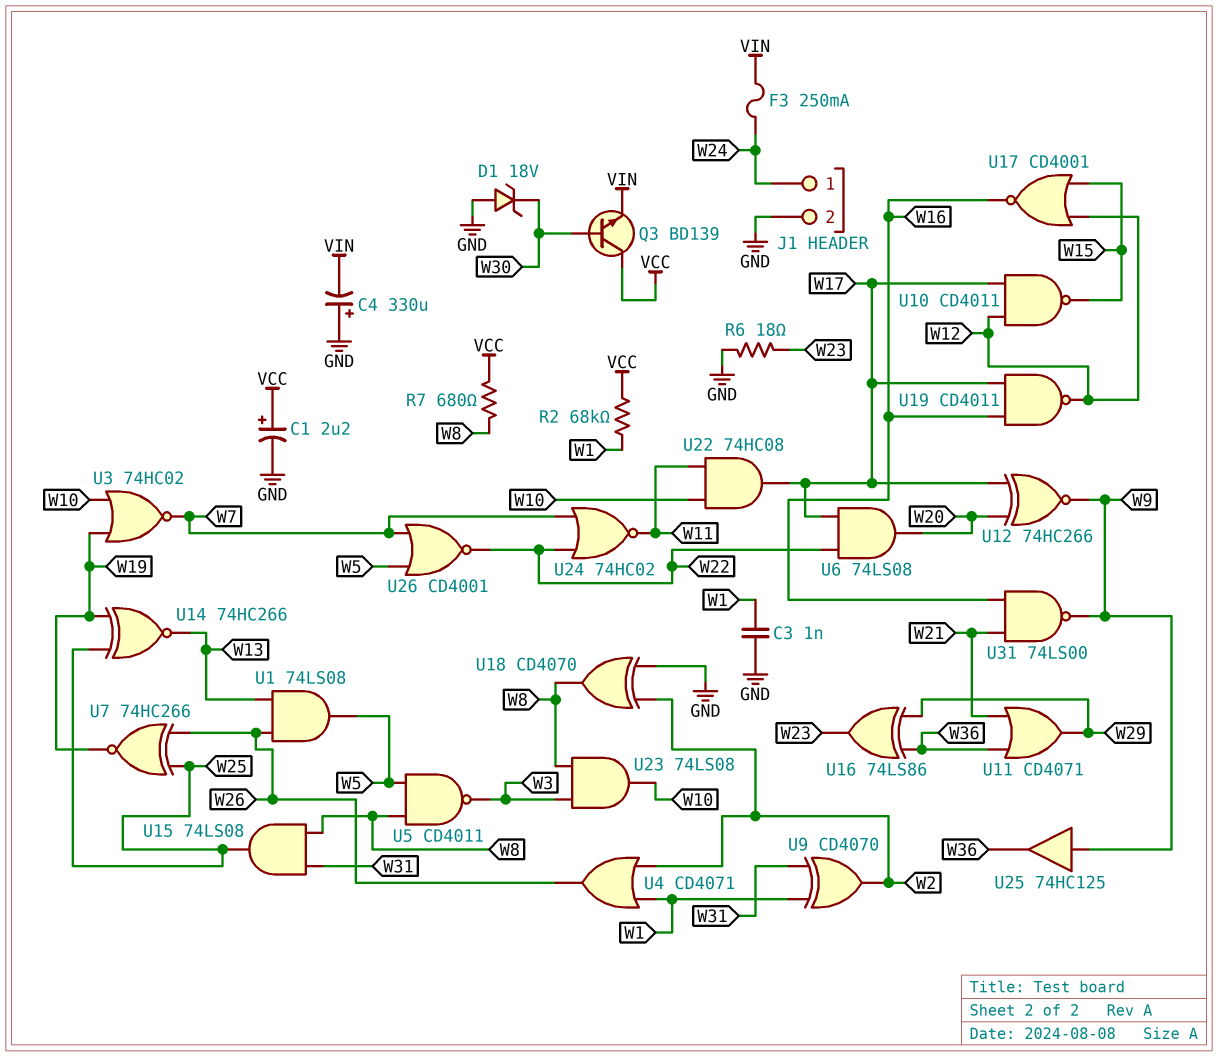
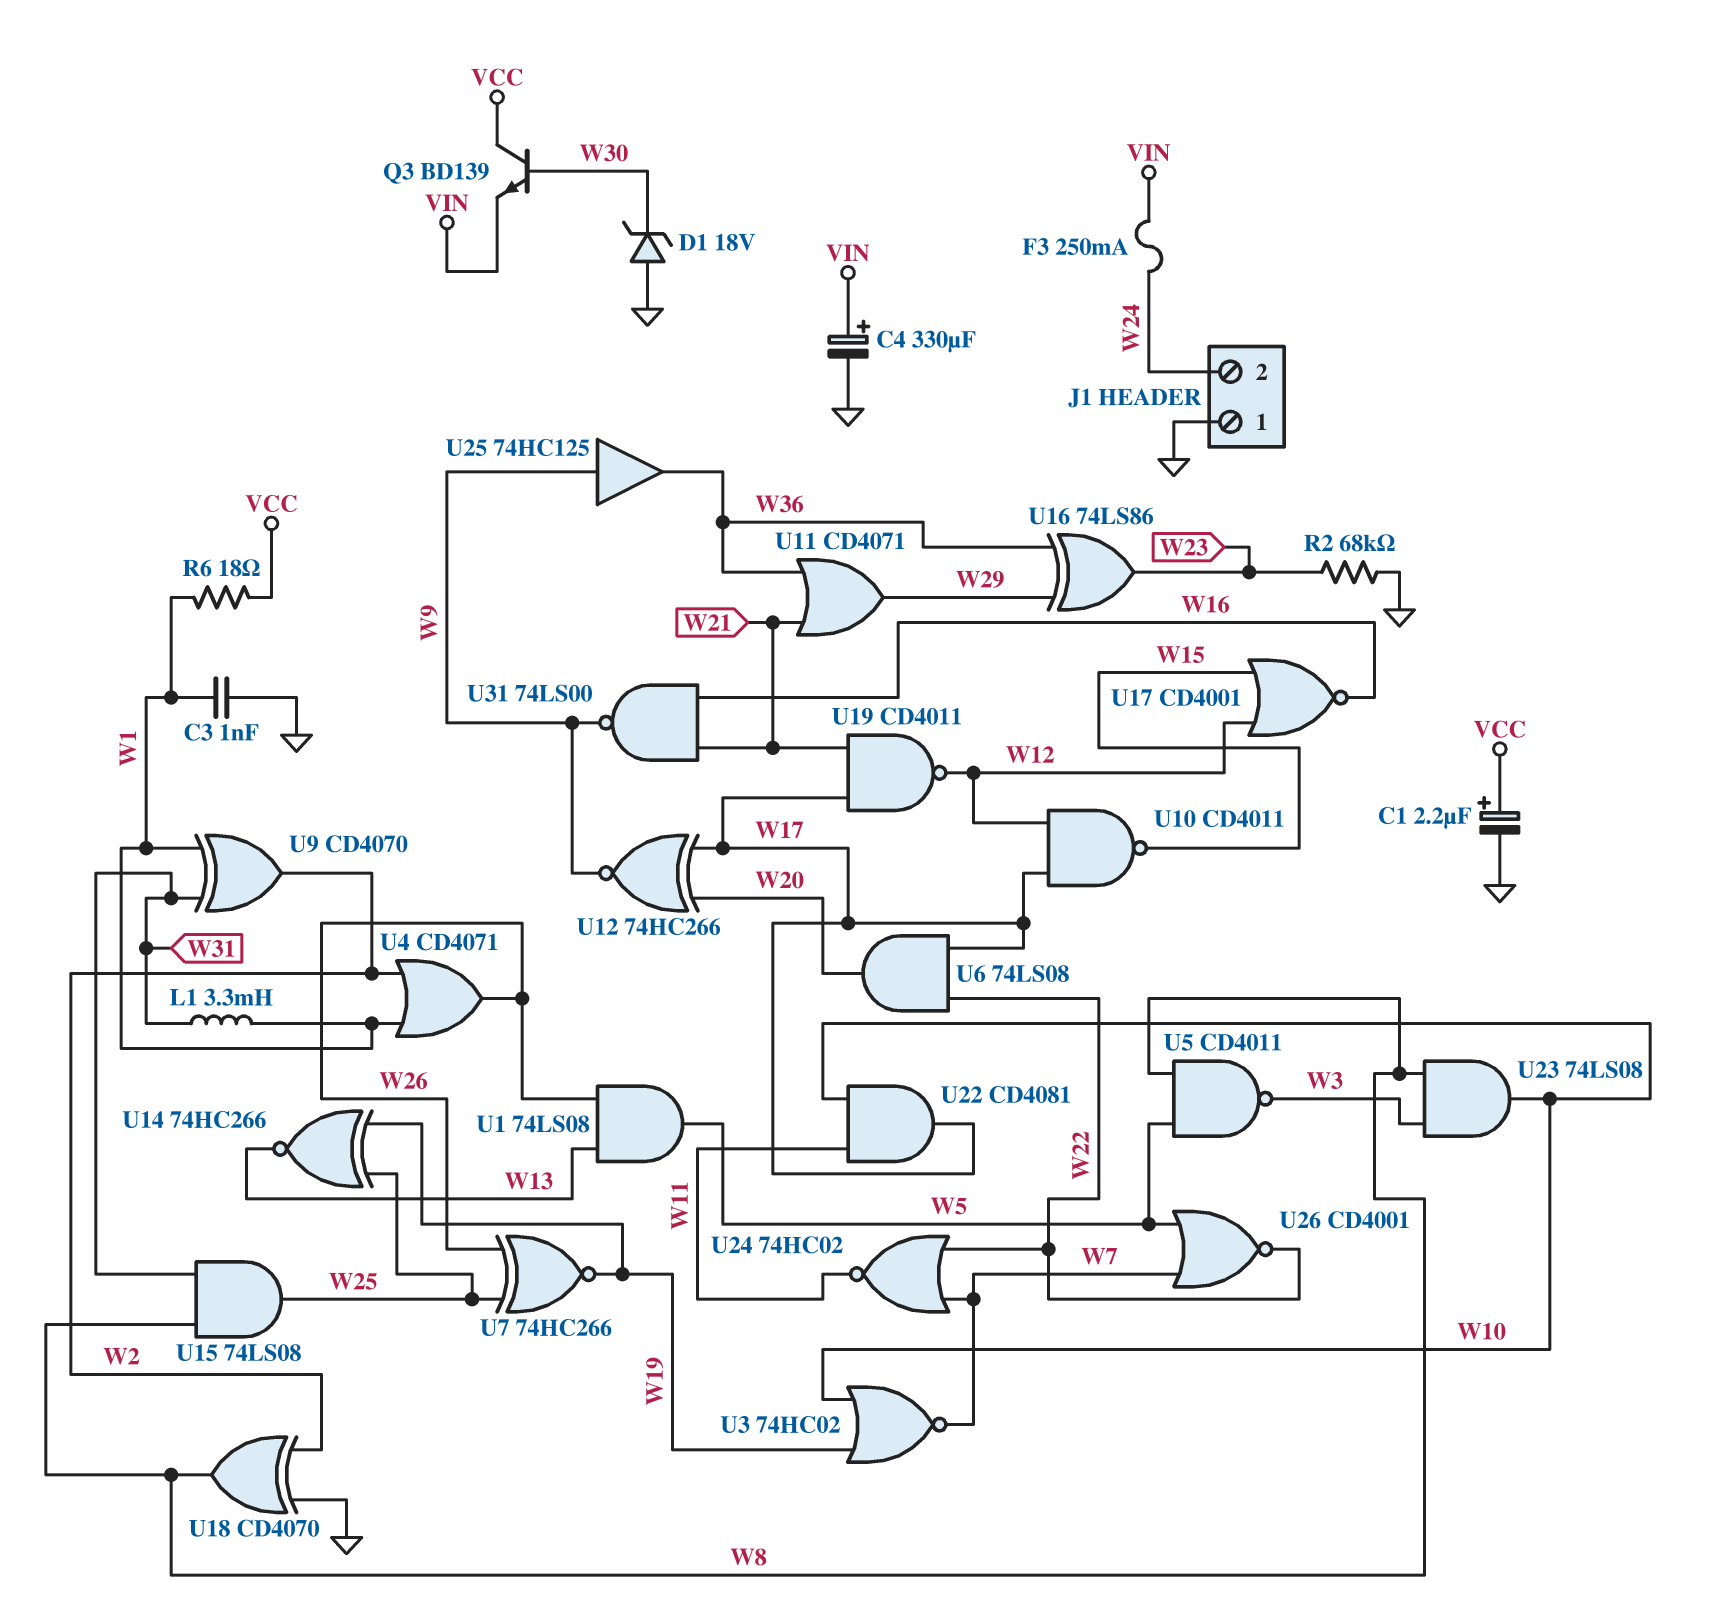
C4: 330uF (plus GND, minus VIN) -> 330uF (plus VIN, minus GND)
J1 pin 1: W24 -> GND
J1 pin 2: GND -> W24
L1: none -> 3.3mH (W1, W31)
R2: 68k (VCC, W1) -> 68k (GND, W23)
R6: 18 (GND, W23) -> 18 (VCC, W1)
R7: 680 (VCC, W8) -> none
U19: NAND CD4011 (in W16, in W17, out W12) -> NAND CD4011 (in W17, in W21, out W12)
U22: AND 74HC08 (in W10, in W11, out W17) -> AND CD4081 (in W10, in W11, out W17)

